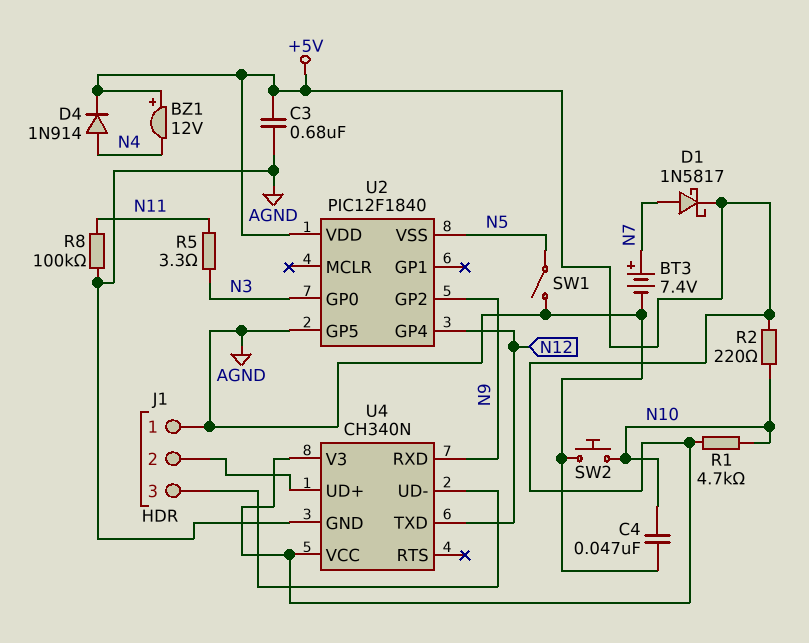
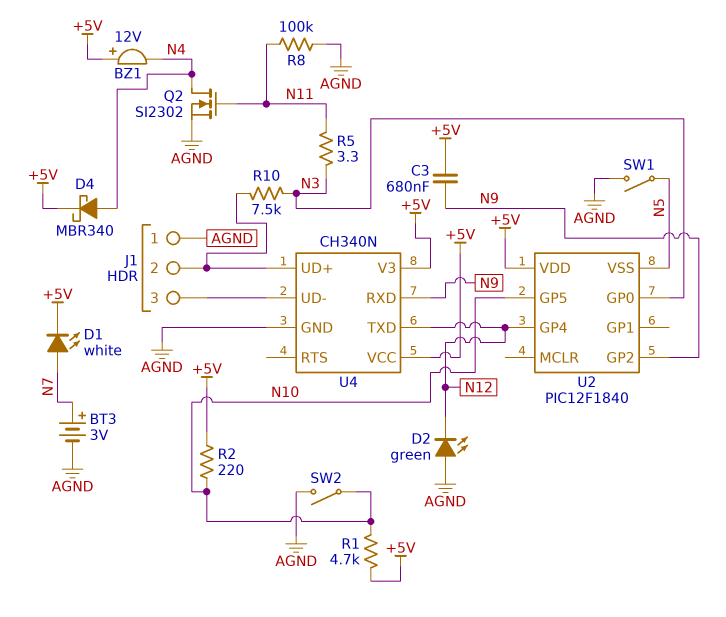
BT3: 7.4V (plus N7, minus AGND) -> 3V (plus N7, minus AGND)
C3: 680nF (+5V, AGND) -> 680nF (+5V, N9)
C4: 47nF (AGND, N10) -> none
D1: schottky 1N5817 (A N7, K +5V) -> LED white (A N7, K +5V)
D2: none -> LED green (A AGND, K N12)
D4: diode 1N914 (A N4, K +5V) -> schottky MBR340 (A N4, K +5V)
Q2: none -> NMOS SI2302 (G N11, D N4, S AGND)
R10: none -> 7.5k (J1/2, N3)
SW2: button (AGND, N10) -> switch (AGND, N10)
U2 pin GP5: AGND -> N10

